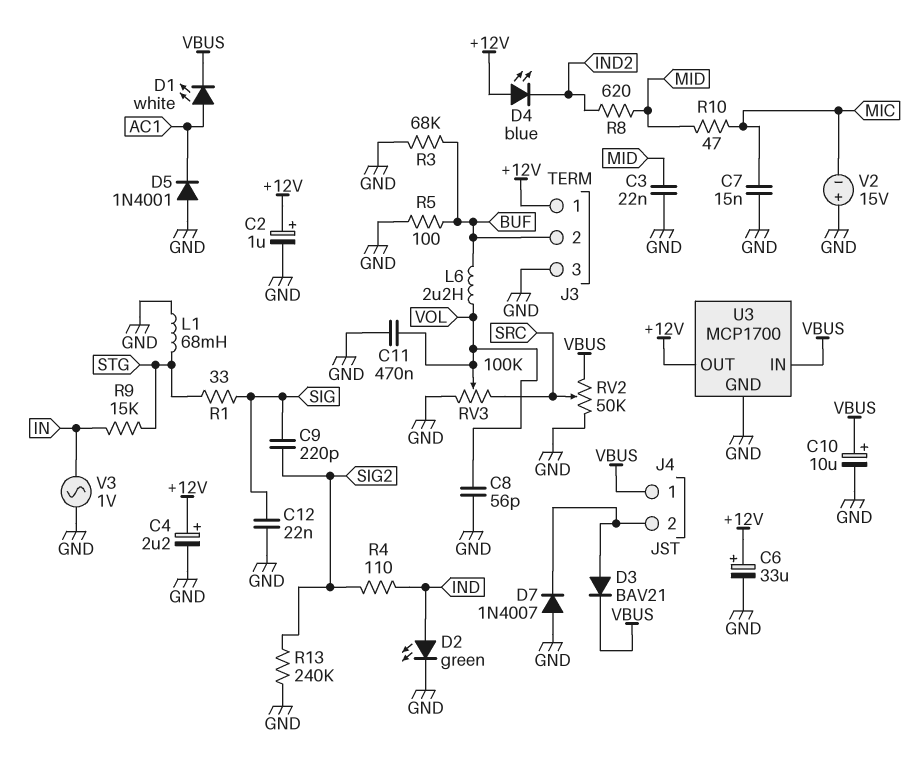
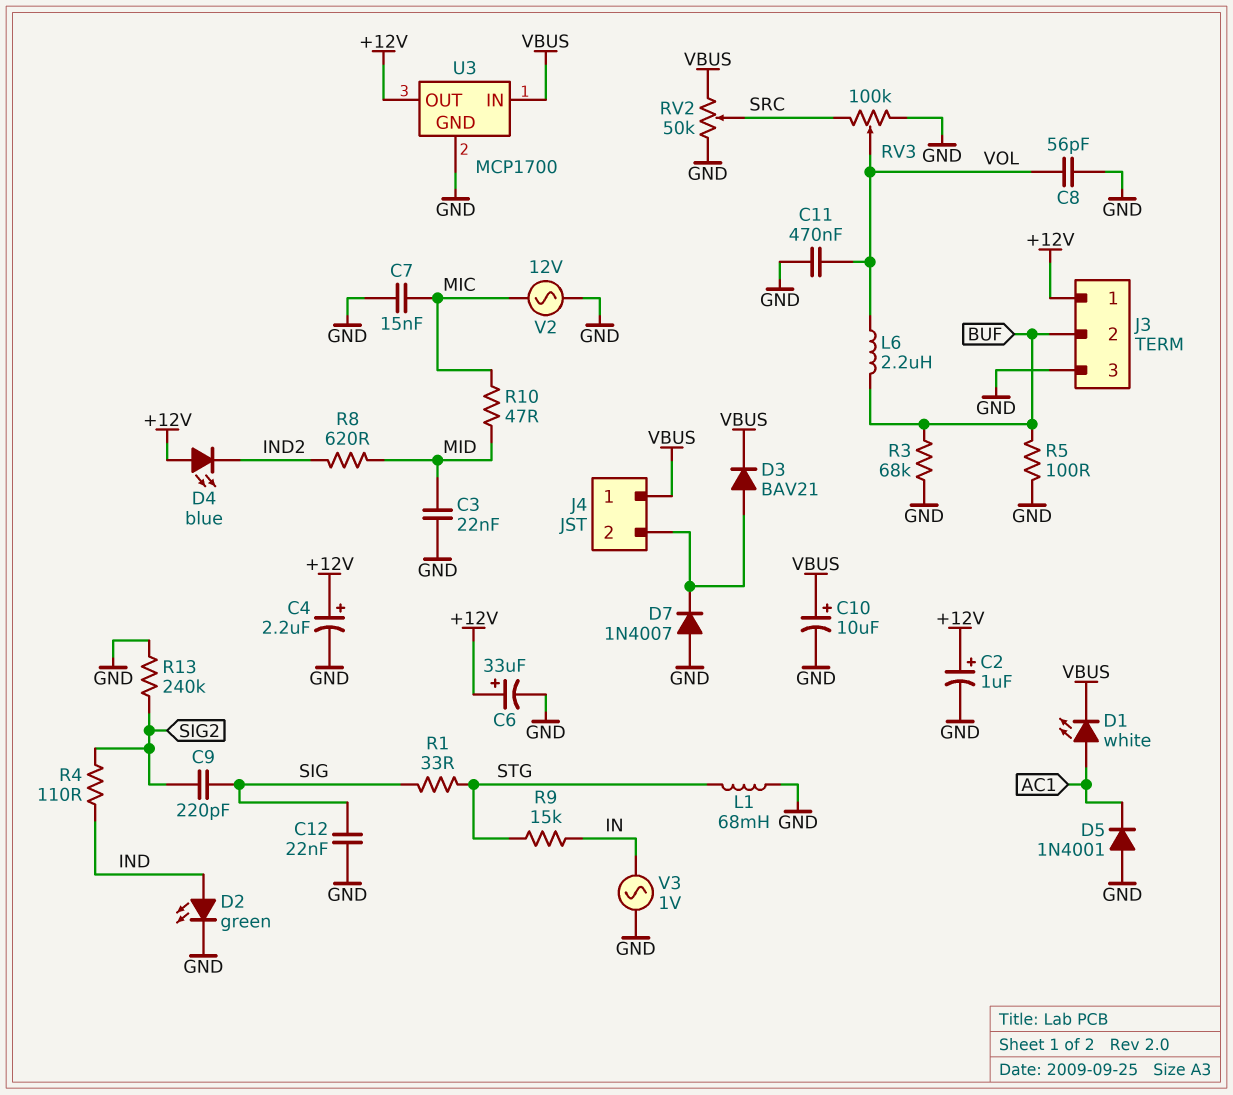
V2: 15V (plus GND, minus MIC) -> AC 12V (GND, MIC)

